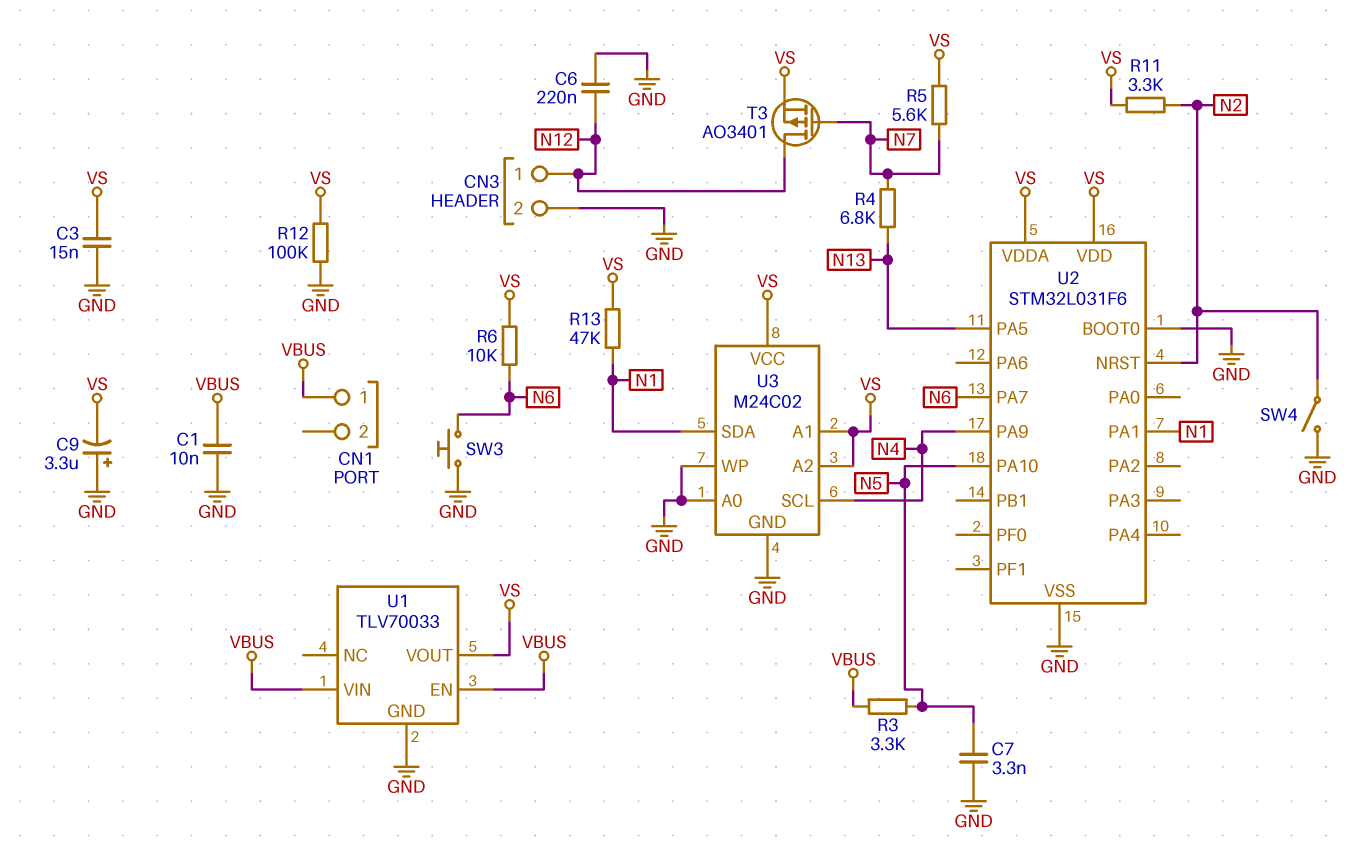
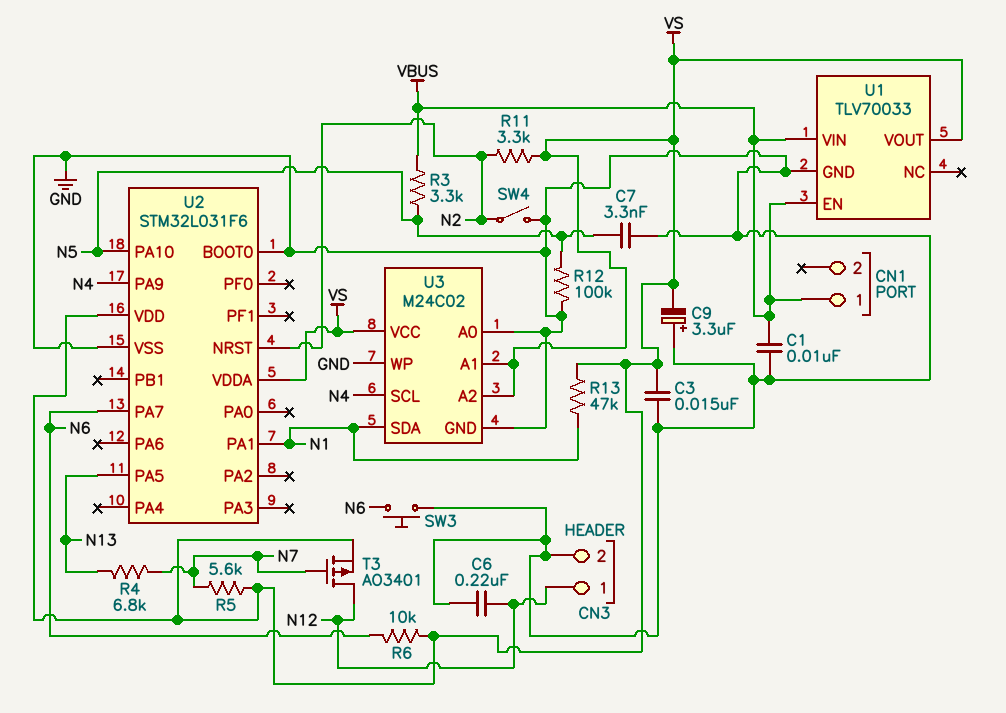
R12: 100k (GND, VS) -> 100k (GND, N5)

